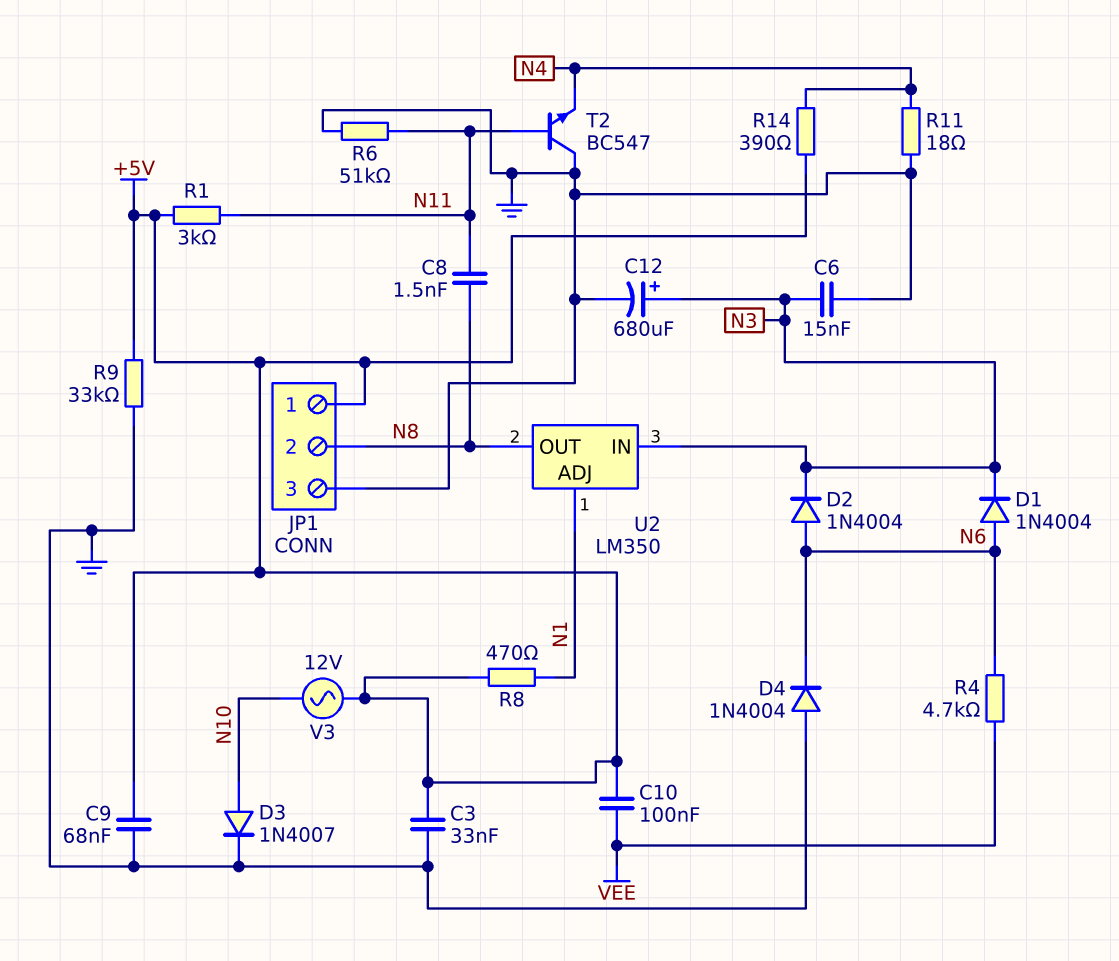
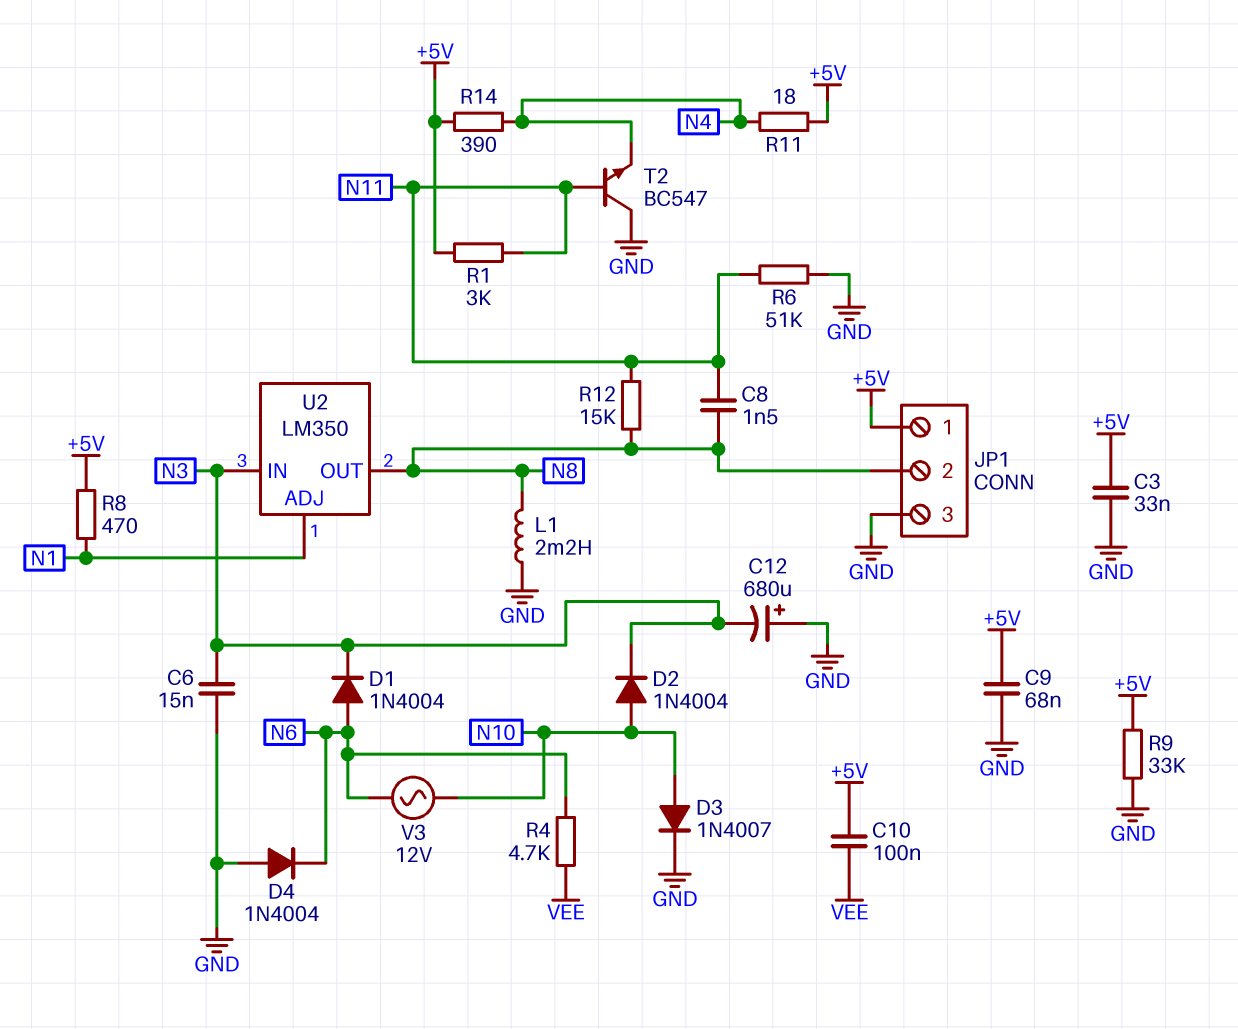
C12: 680uF (plus N3, minus GND) -> 680uF (plus GND, minus N3)
D2: diode 1N4004 (A N6, K N3) -> diode 1N4004 (A N10, K N3)
L1: none -> 2.2mH (GND, N8)
R11: 18 (GND, N4) -> 18 (+5V, N4)
R12: none -> 15k (N8, N11)
V3: AC 12V (+5V, N10) -> AC 12V (N6, N10)

